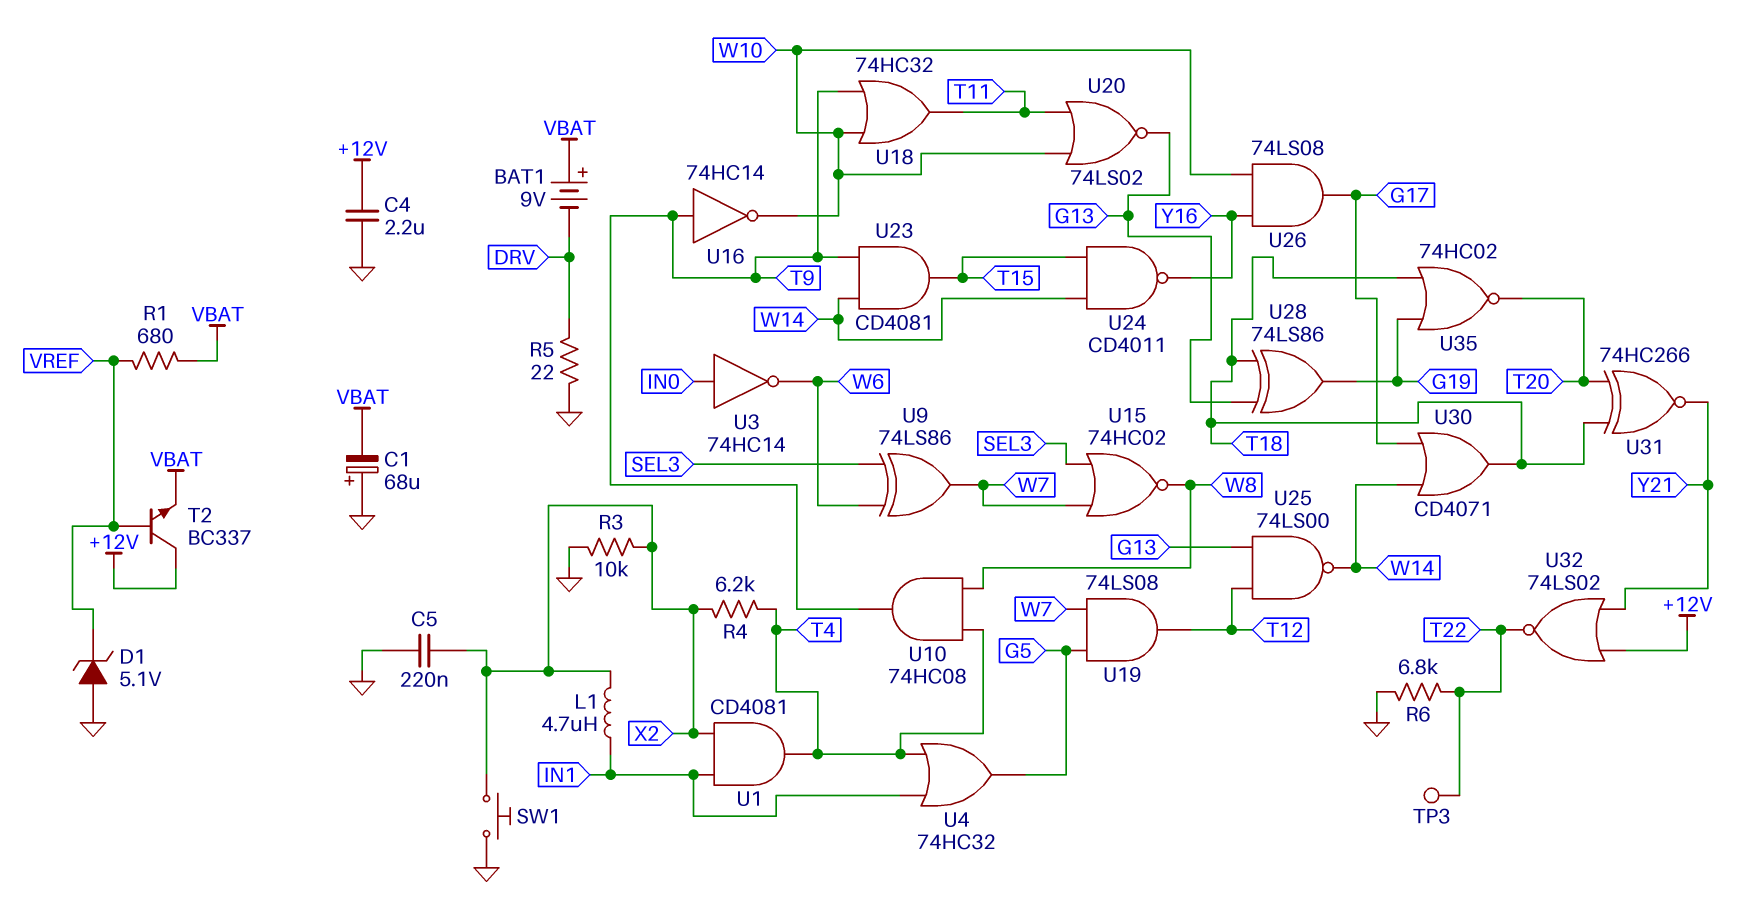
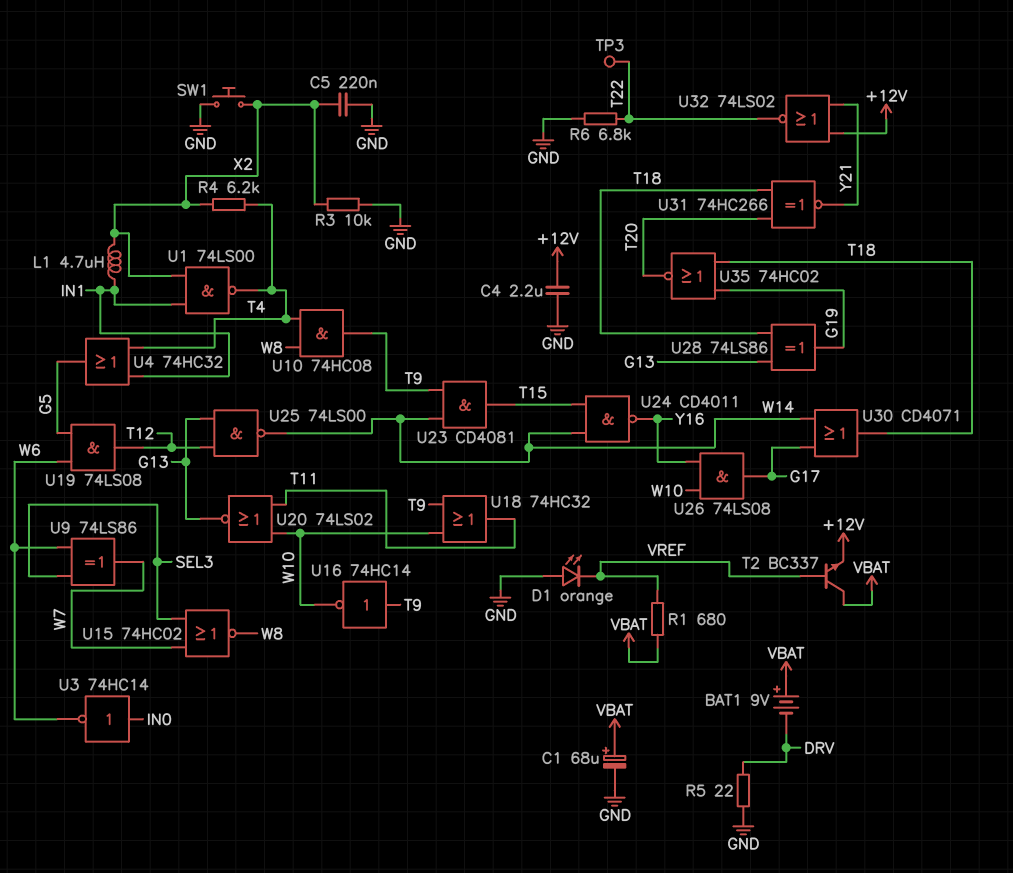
C1: 68uF (plus GND, minus VBAT) -> 68uF (plus VBAT, minus GND)
D1: zener 5.1V (A GND, K VREF) -> LED orange (A GND, K VREF)
T2: NPN BC337 (B VREF, C +12V, E VBAT) -> NPN BC337 (B VREF, C VBAT, E +12V)
U1: AND CD4081 (in IN1, in X2, out T4) -> NAND 74LS00 (in IN1, in X2, out T4)
U19: AND 74LS08 (in G5, in W7, out T12) -> AND 74LS08 (in G5, in W6, out T12)

